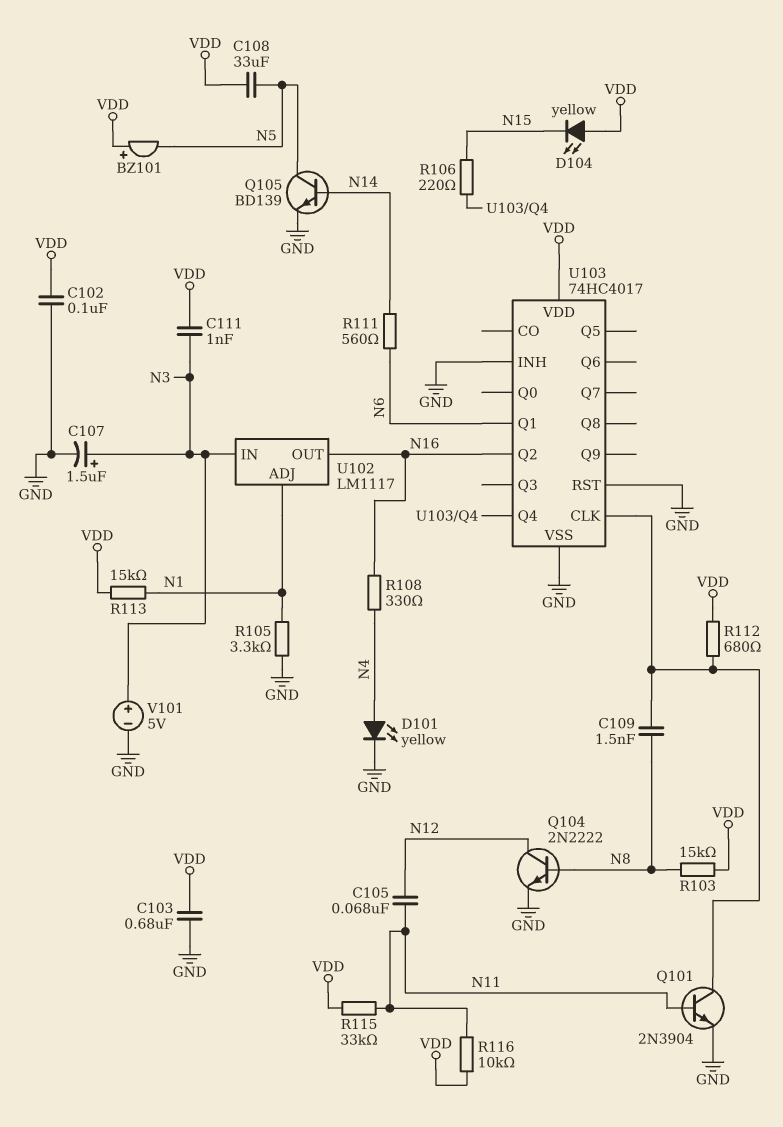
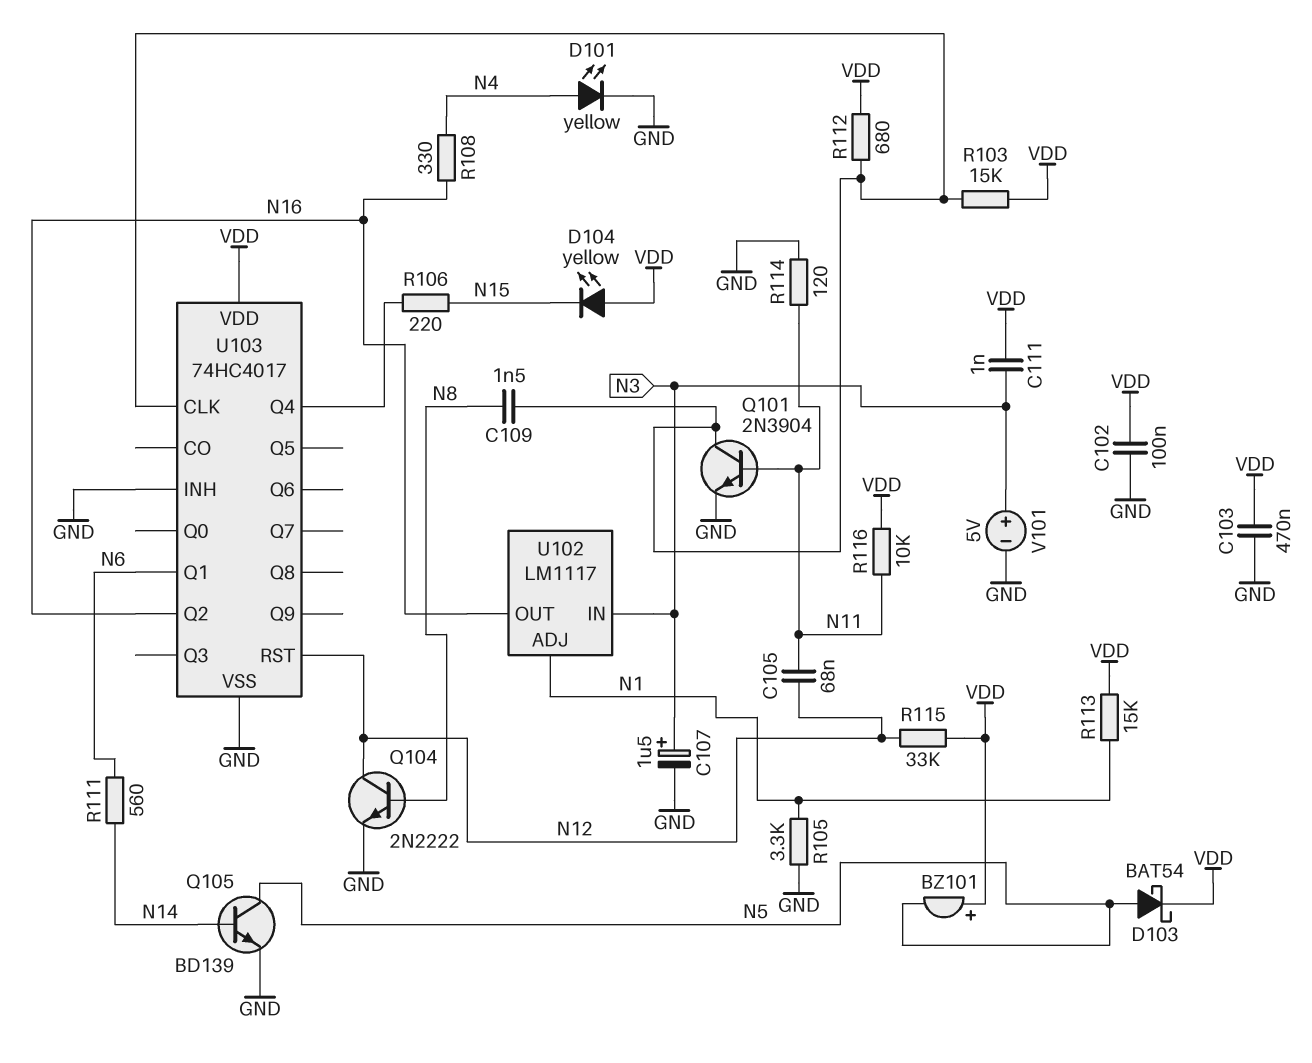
C103: 680nF (GND, VDD) -> 470nF (GND, VDD)
C108: 33uF (N5, VDD) -> none
D103: none -> schottky BAT54 (A N5, K VDD)
R103: 15k (N8, VDD) -> 15k (U103/CLK, VDD)
R114: none -> 120 (GND, N11)
R115: 33k (N11, VDD) -> 33k (N12, VDD)
U103 pin RST: GND -> N12

